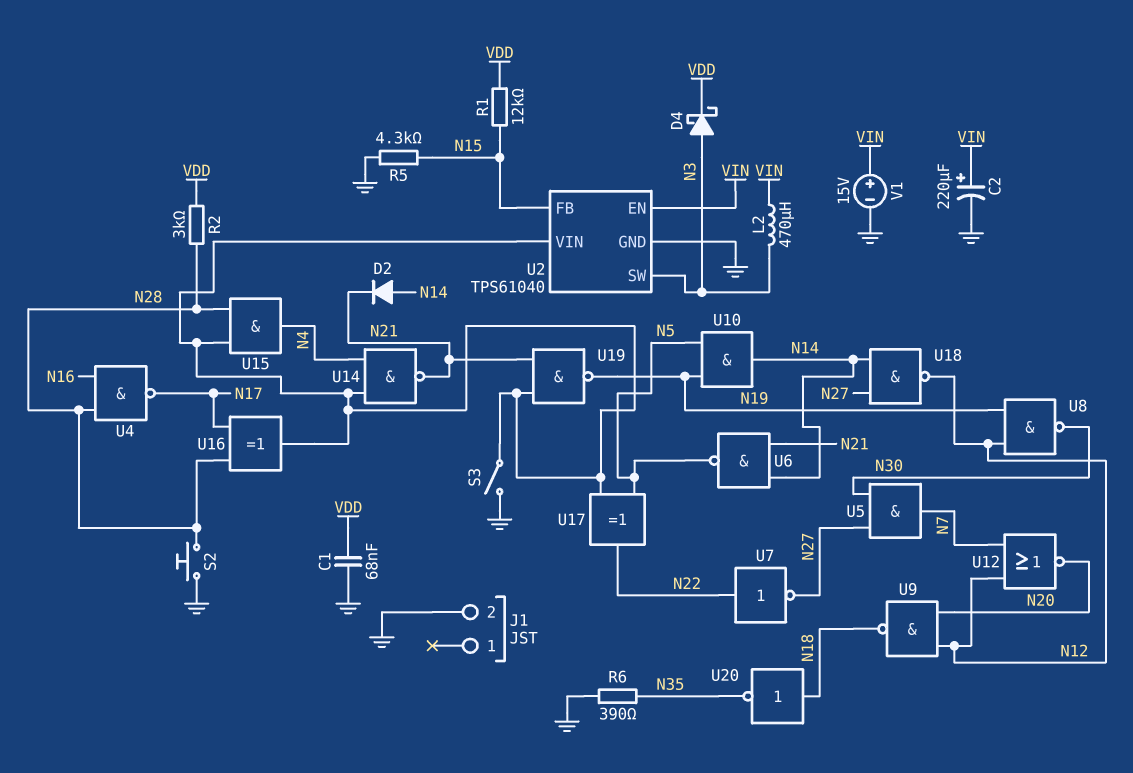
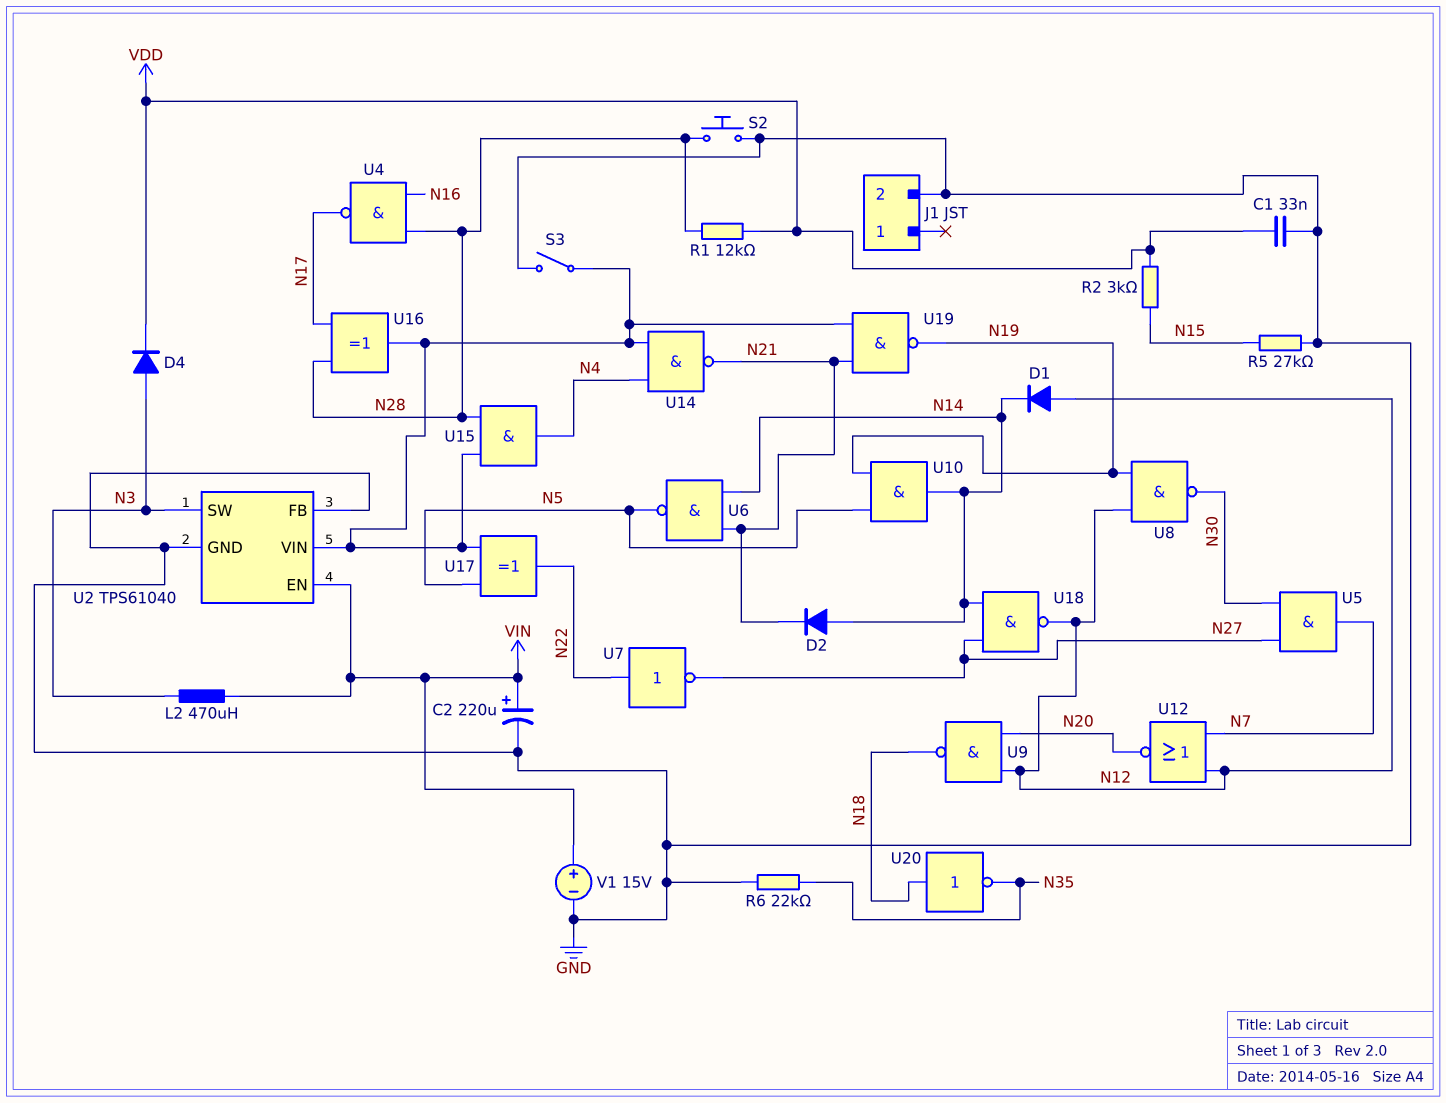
C1: 68nF (GND, VDD) -> 33nF (GND, VDD)
D1: none -> diode (A N12, K N14)
D4: schottky (A N3, K VDD) -> diode (A N3, K VDD)
R1: 12k (N15, VDD) -> 12k (N28, VDD)
R2: 3k (N28, VDD) -> 3k (N15, VDD)
R5: 4.3k (GND, N15) -> 27k (GND, N15)
R6: 390 (GND, N35) -> 22k (GND, N35)
U2 pin FB: N15 -> GND

